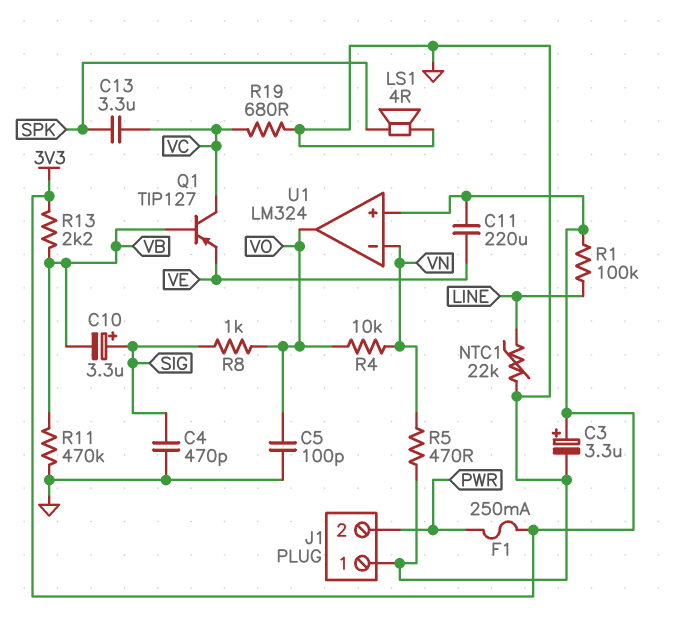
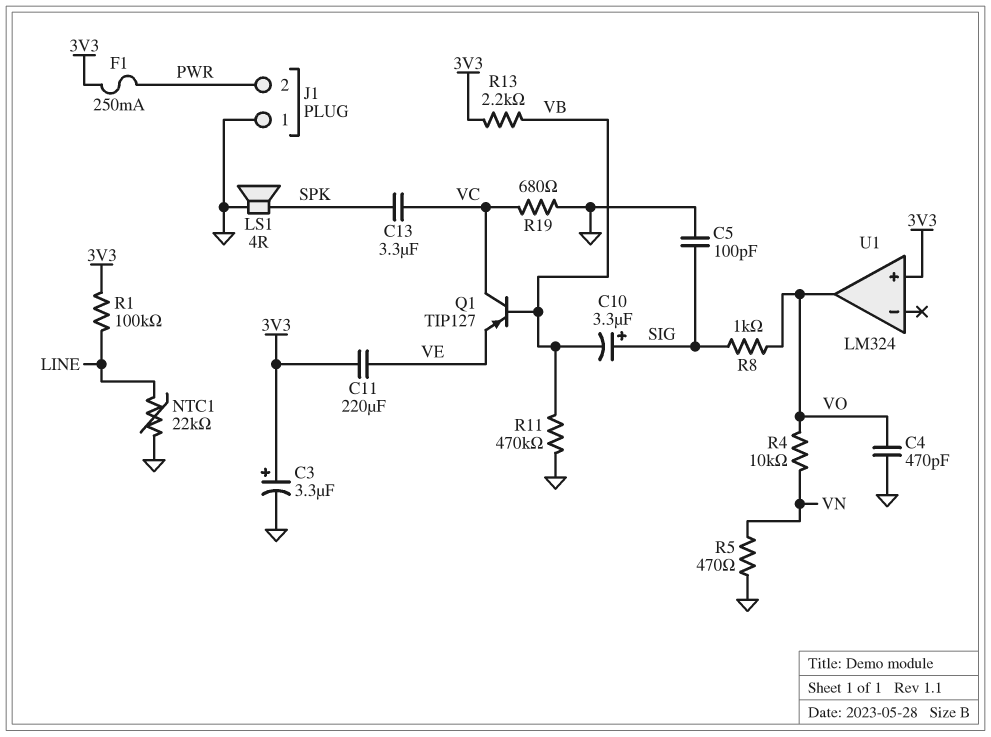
C4: 470pF (GND, SIG) -> 470pF (GND, VO)
C5: 100pF (GND, VO) -> 100pF (GND, SIG)
U1 pin in-: VN -> none

